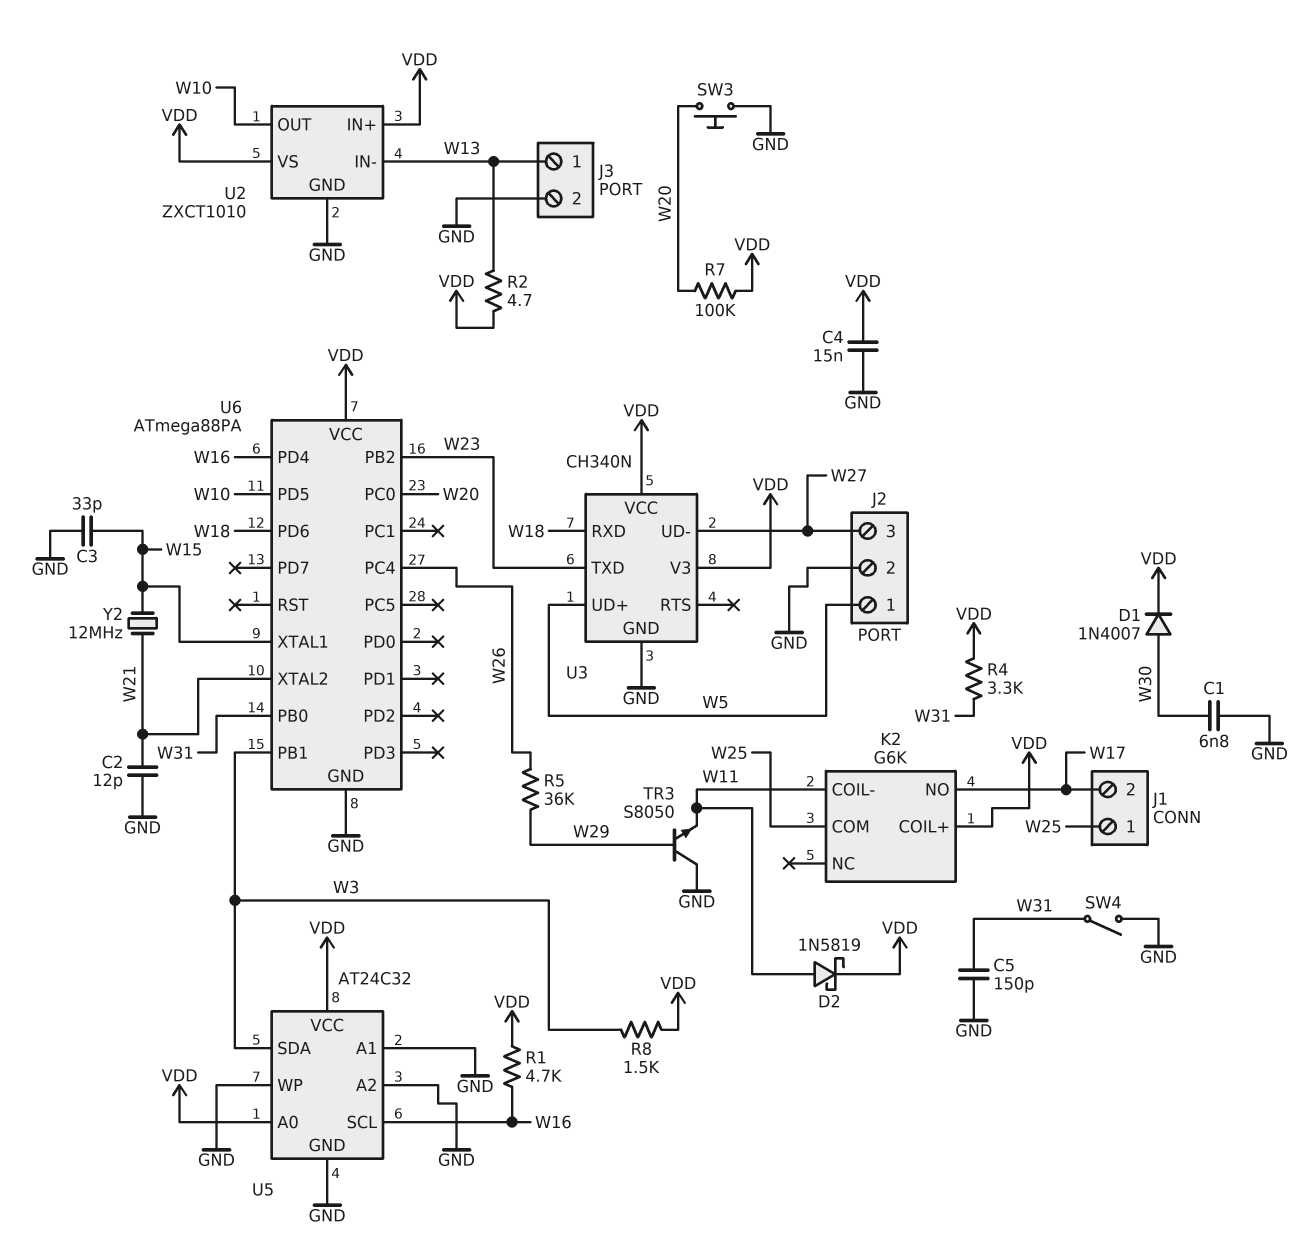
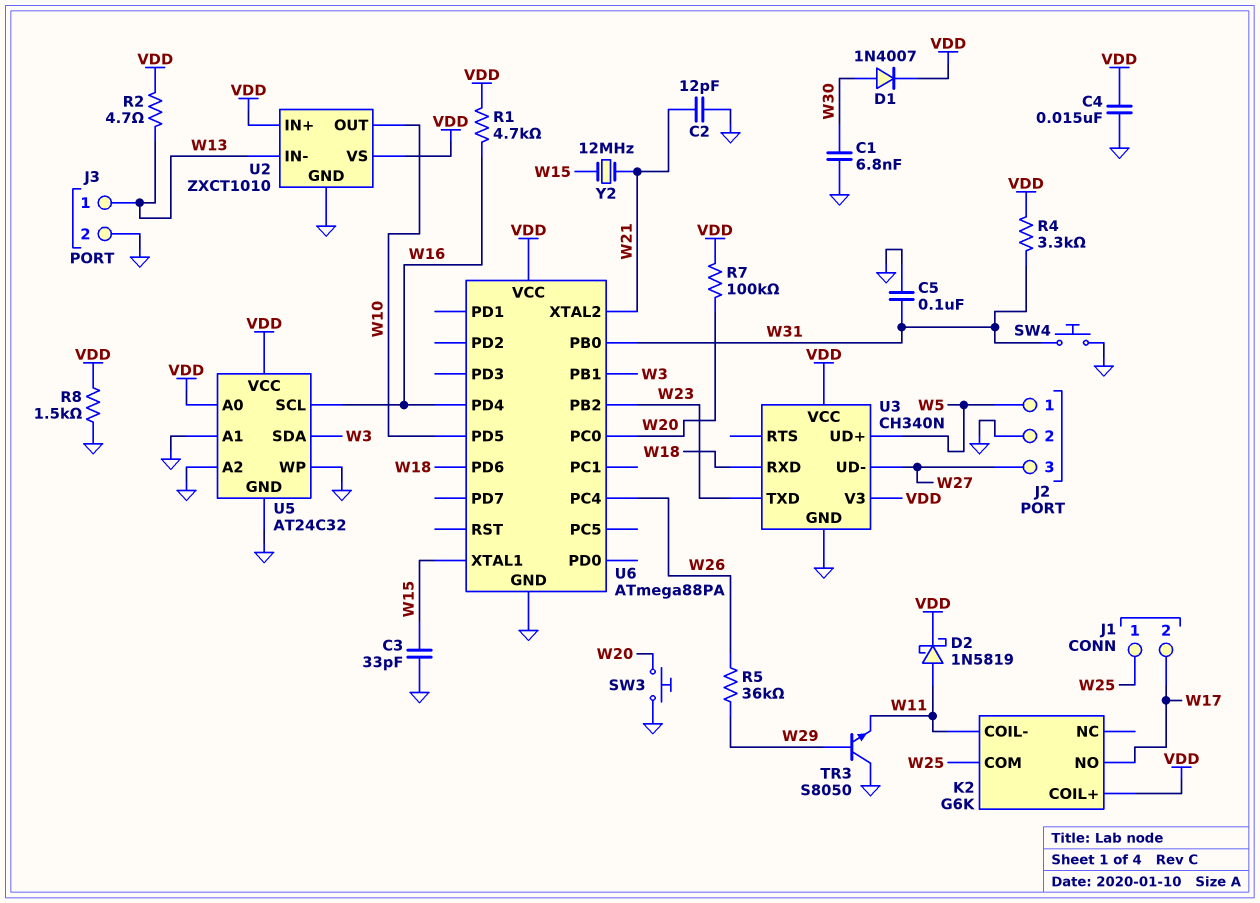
C5: 150pF (GND, W31) -> 100nF (GND, W31)
R8: 1.5k (VDD, W3) -> 1.5k (GND, VDD)
SW4: switch (GND, W31) -> button (GND, W31)

